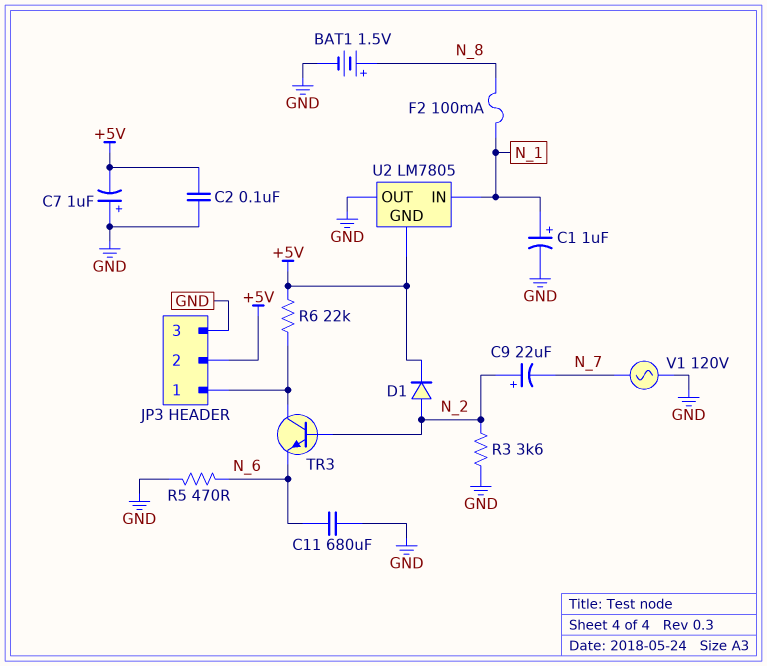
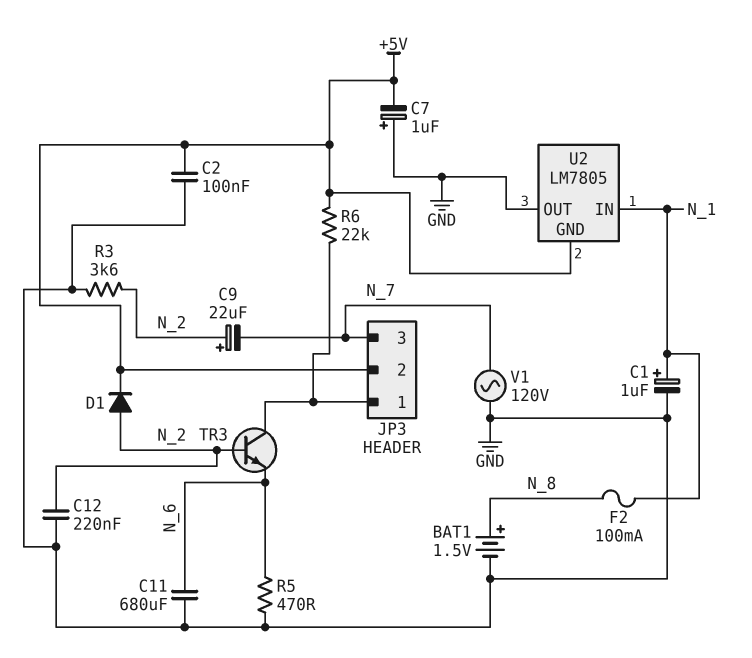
C12: none -> 220nF (GND, N_2)
JP3 pin 3: GND -> N_7

